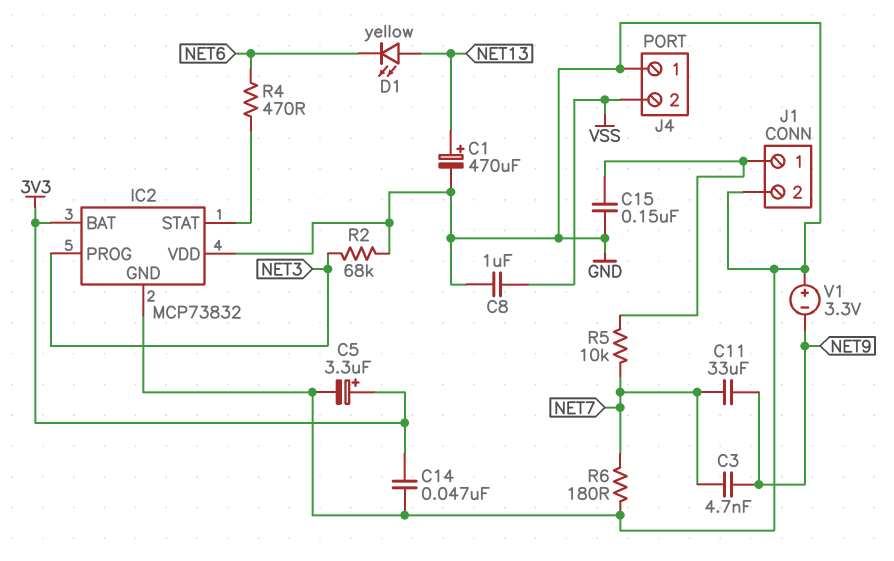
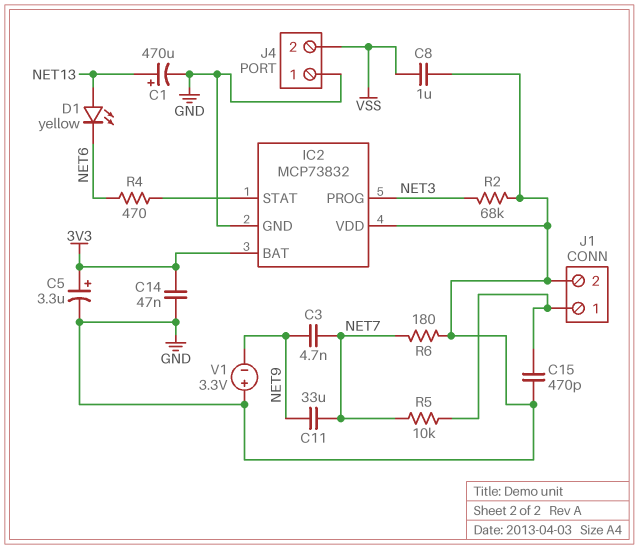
C15: 150nF (GND, J1/1) -> 470pF (GND, J1/1)

